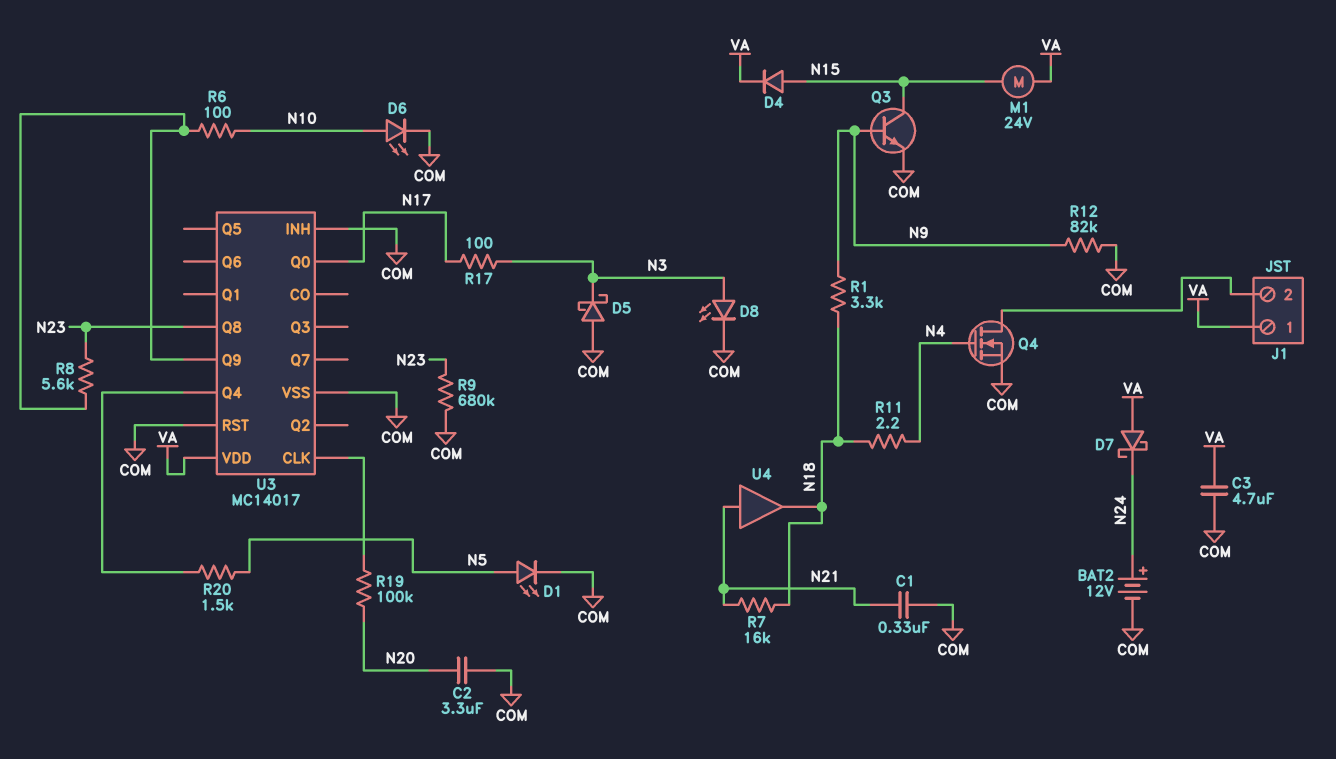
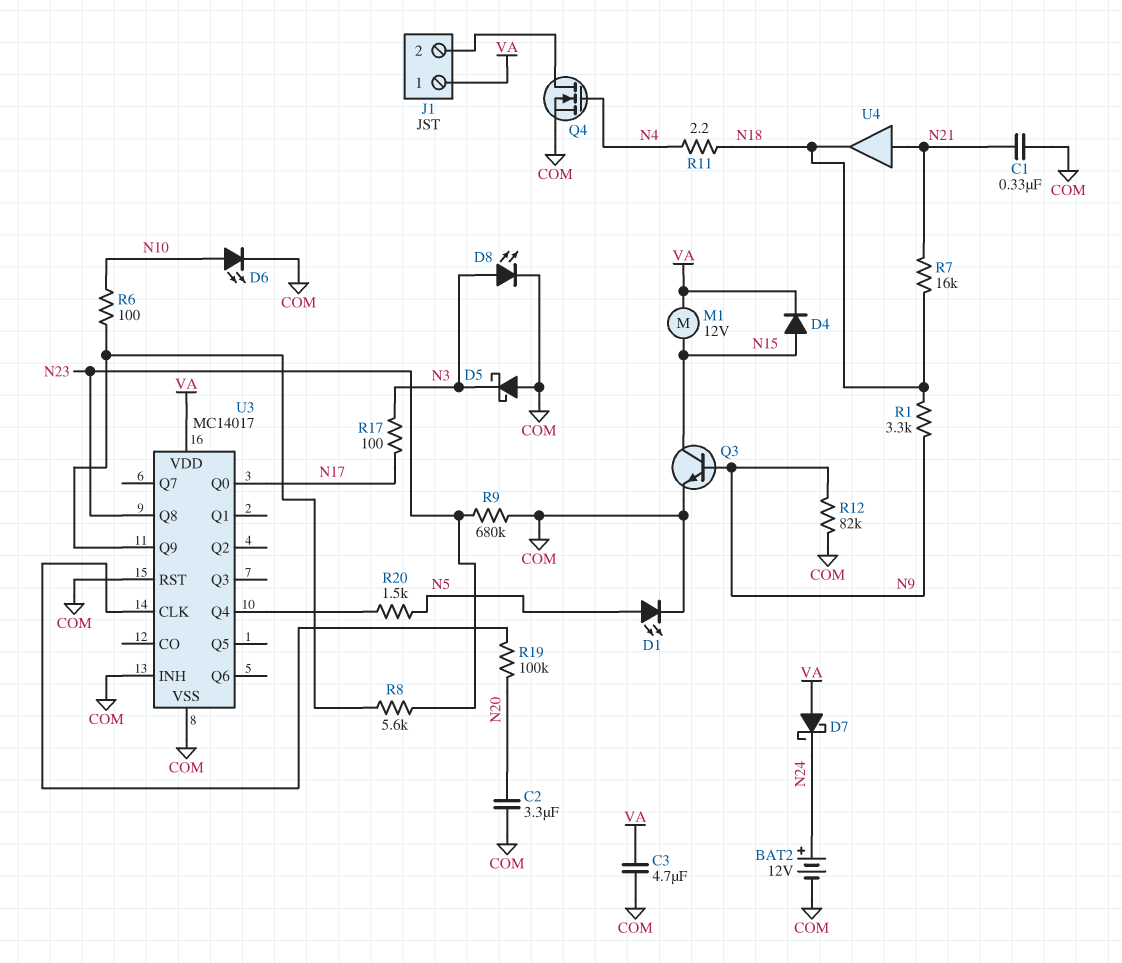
M1: motor 24V (N15, VA) -> motor 12V (N15, VA)

